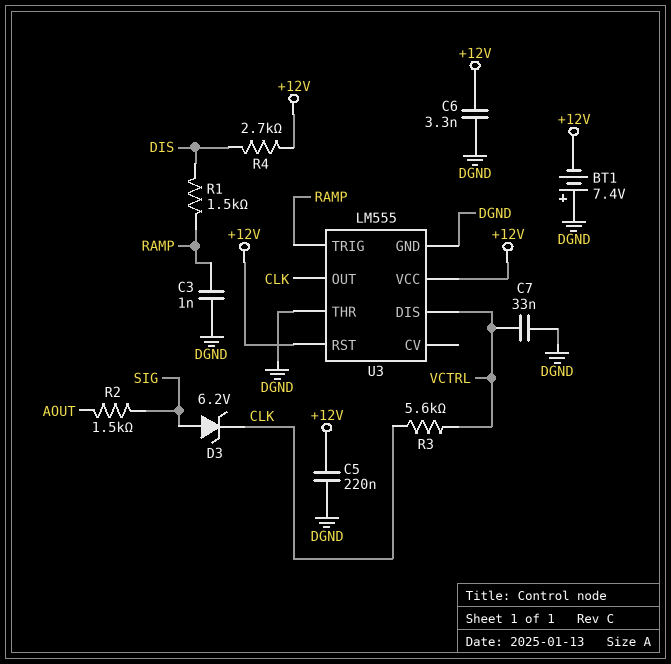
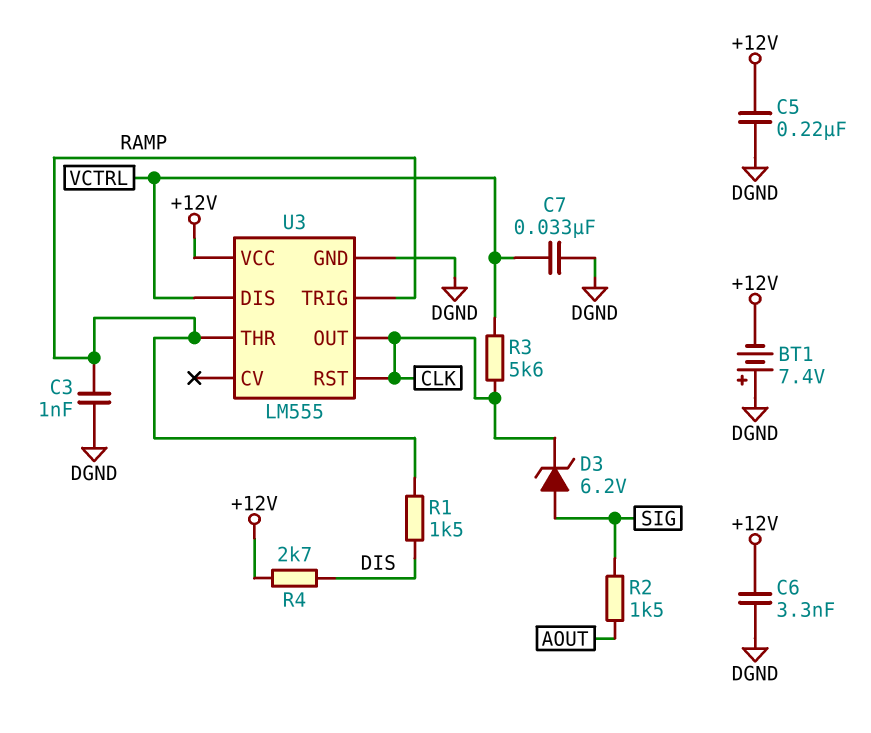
U3 pin RST: +12V -> CLK
U3 pin THR: DGND -> RAMP

